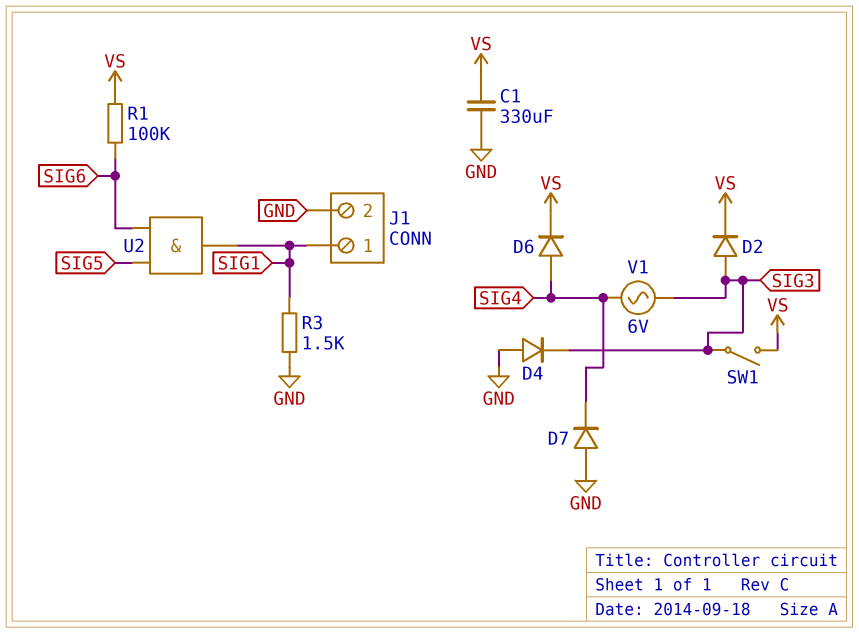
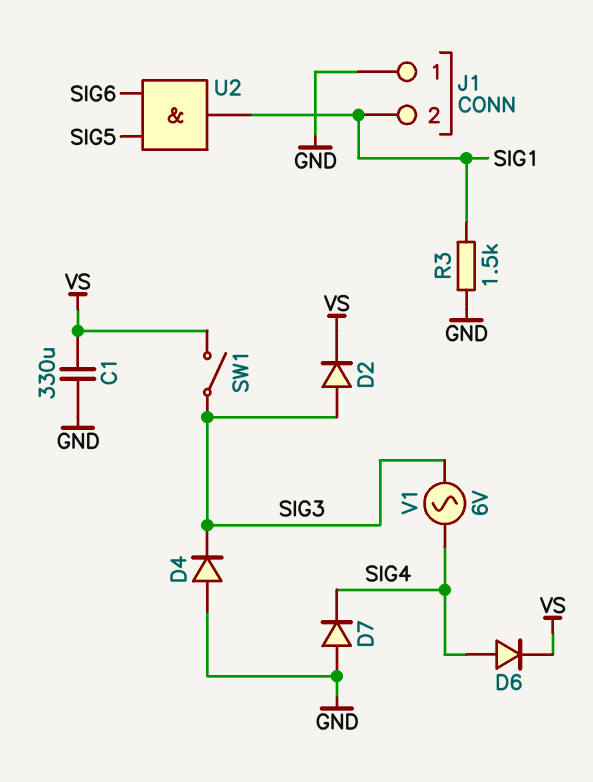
J1 pin 1: SIG1 -> GND
J1 pin 2: GND -> SIG1
R1: 100k (SIG6, VS) -> none

